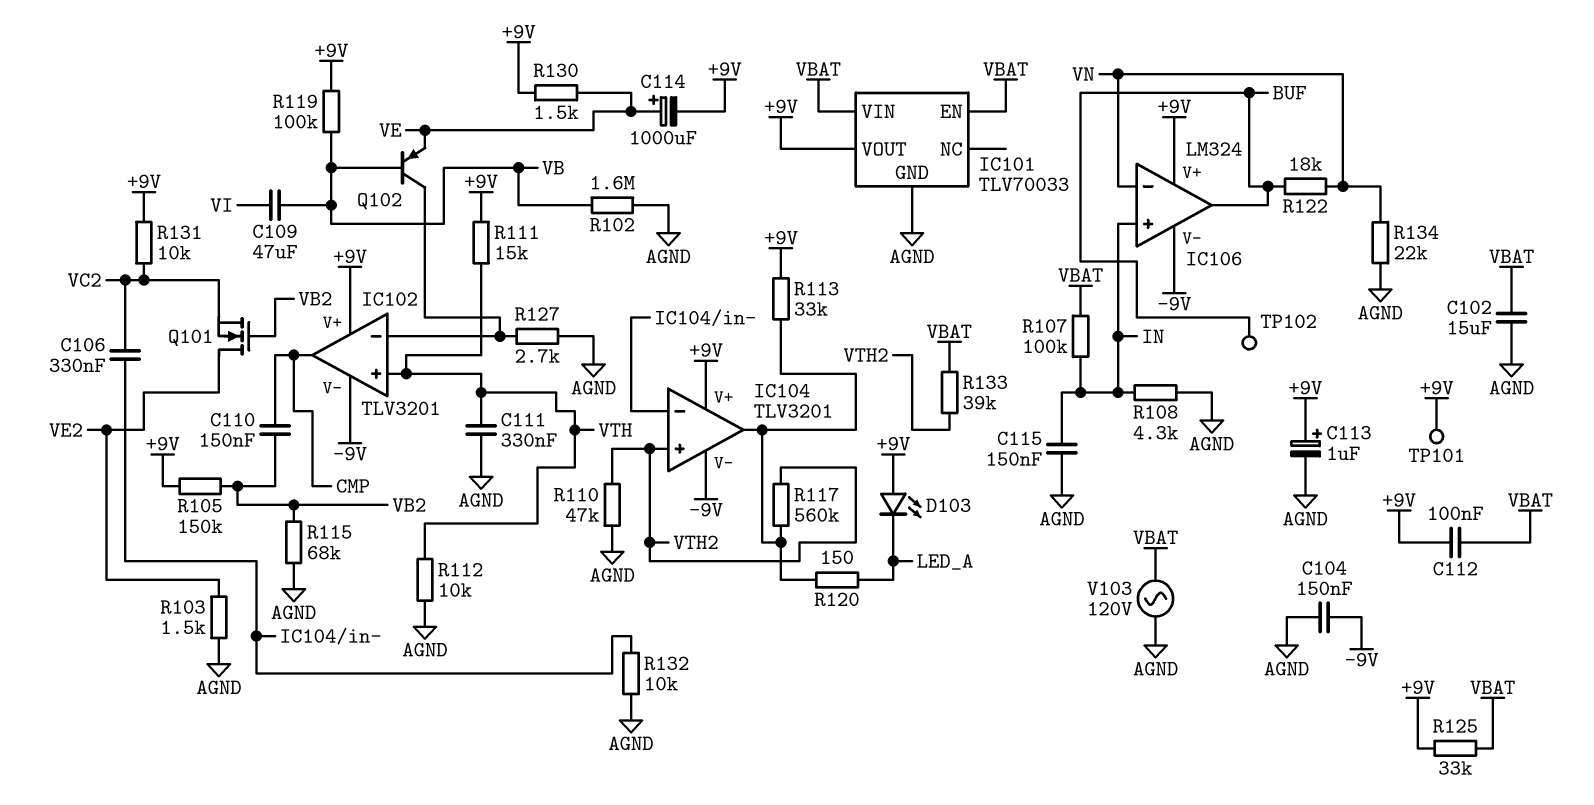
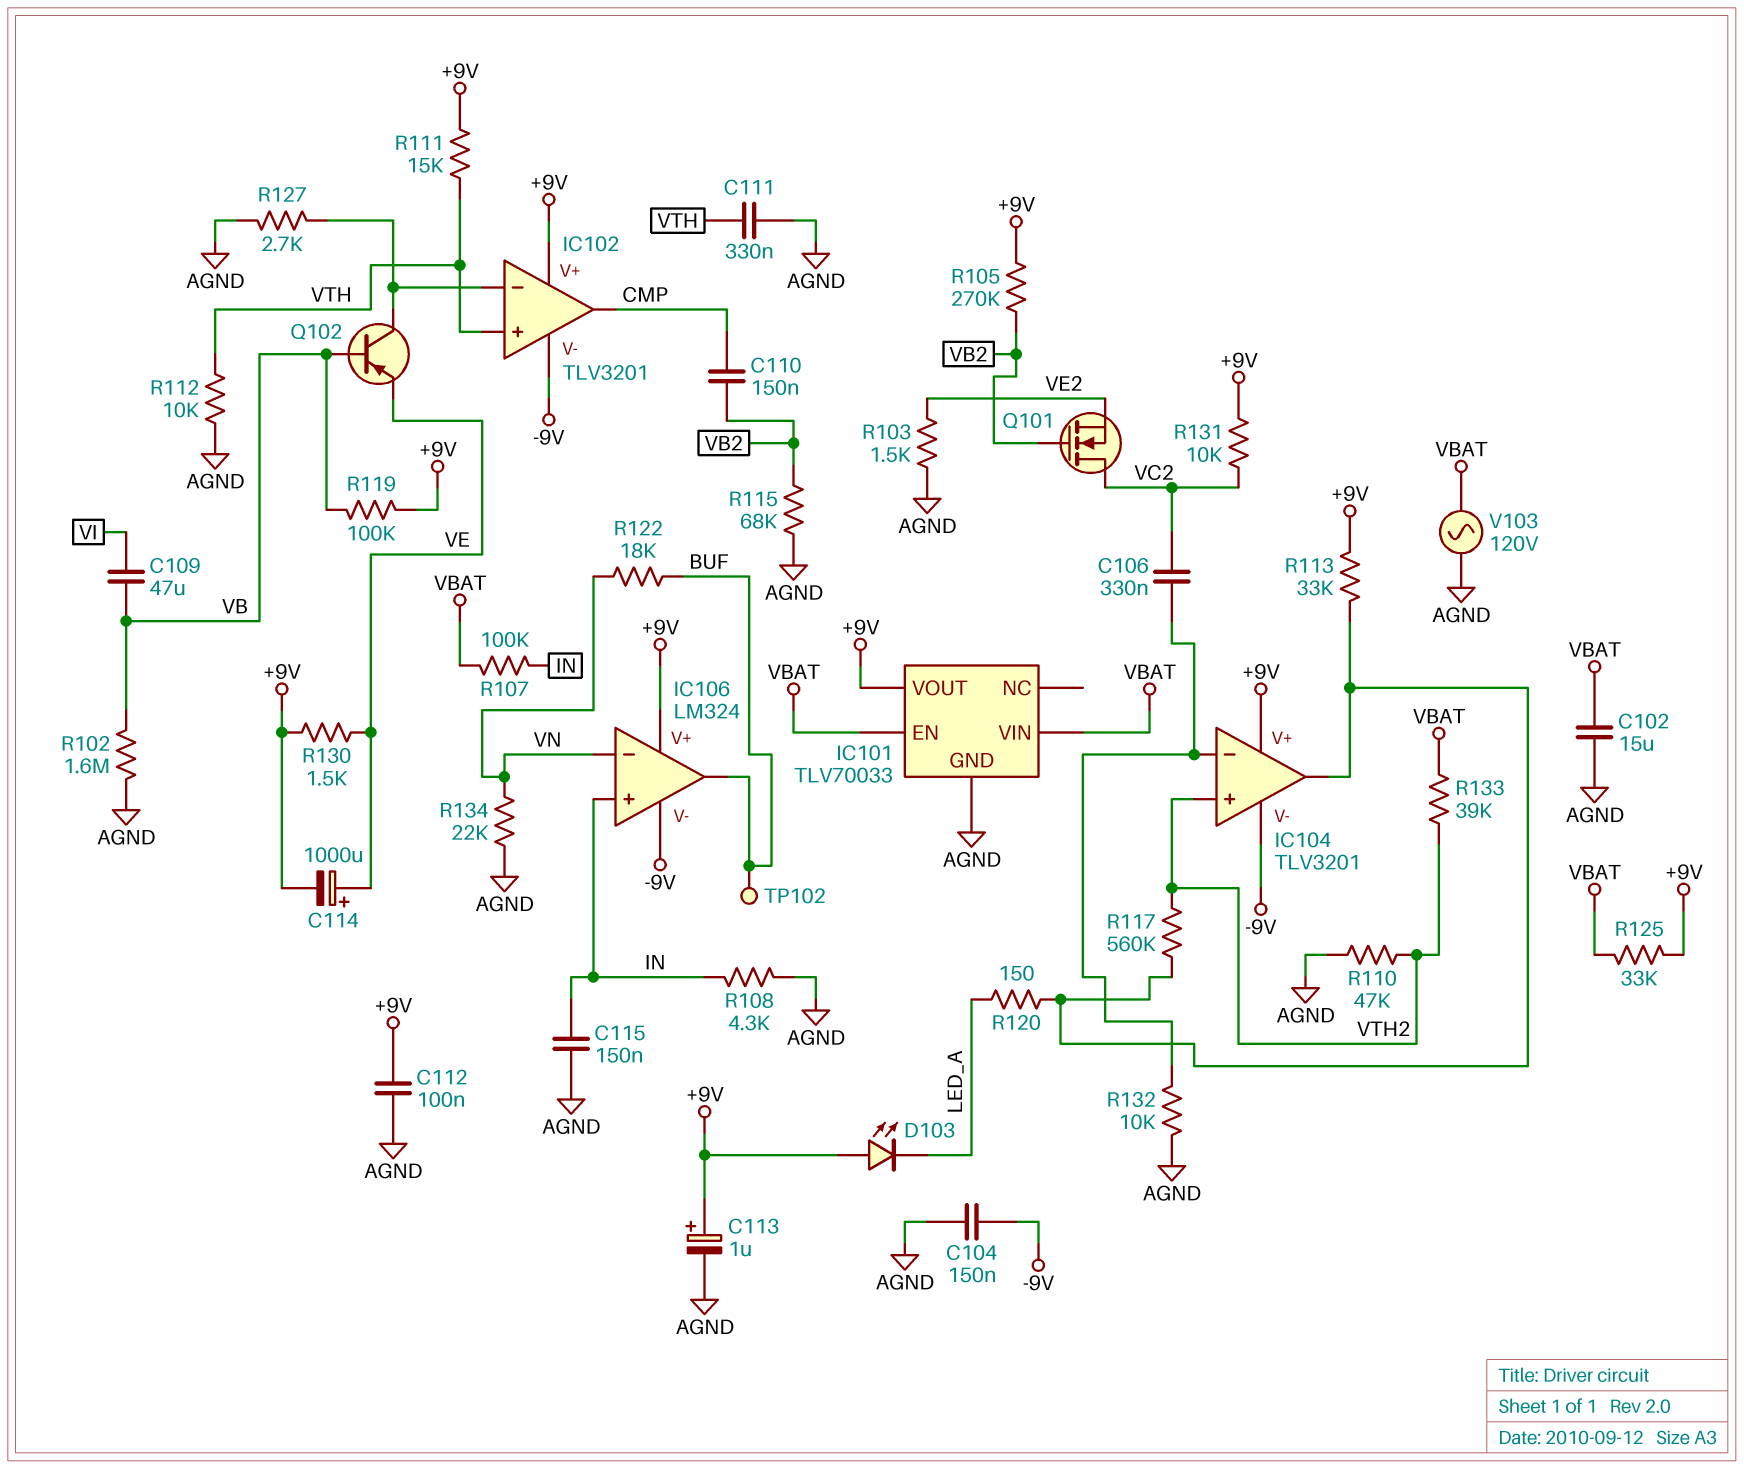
C112: 100nF (+9V, VBAT) -> 100nF (+9V, AGND)
Q101: NMOS (G VB2, D VE2, S VC2) -> NMOS (G VB2, D VC2, S VE2)
R105: 150k (+9V, VB2) -> 270k (+9V, VB2)
TP101: test point (+9V) -> none

